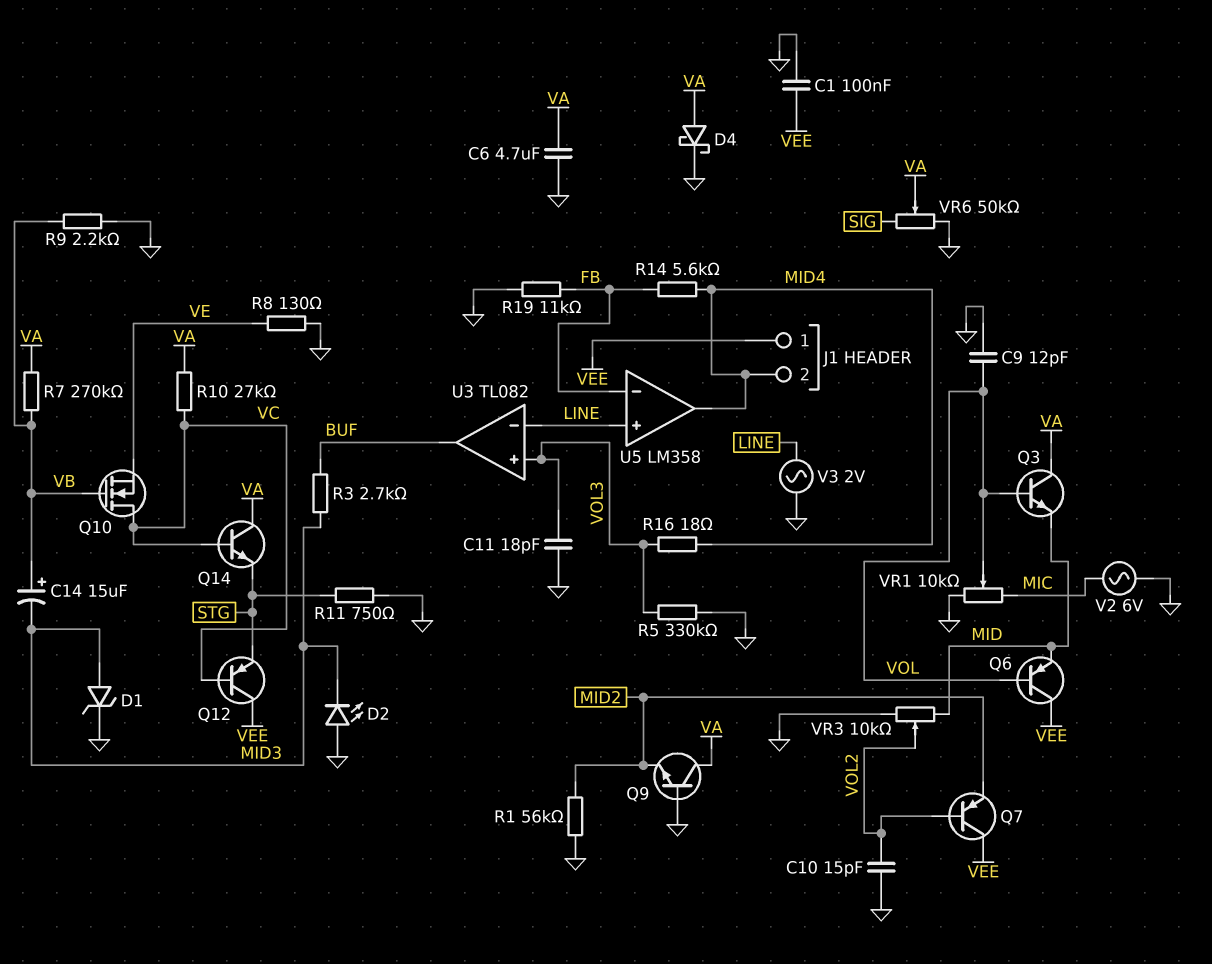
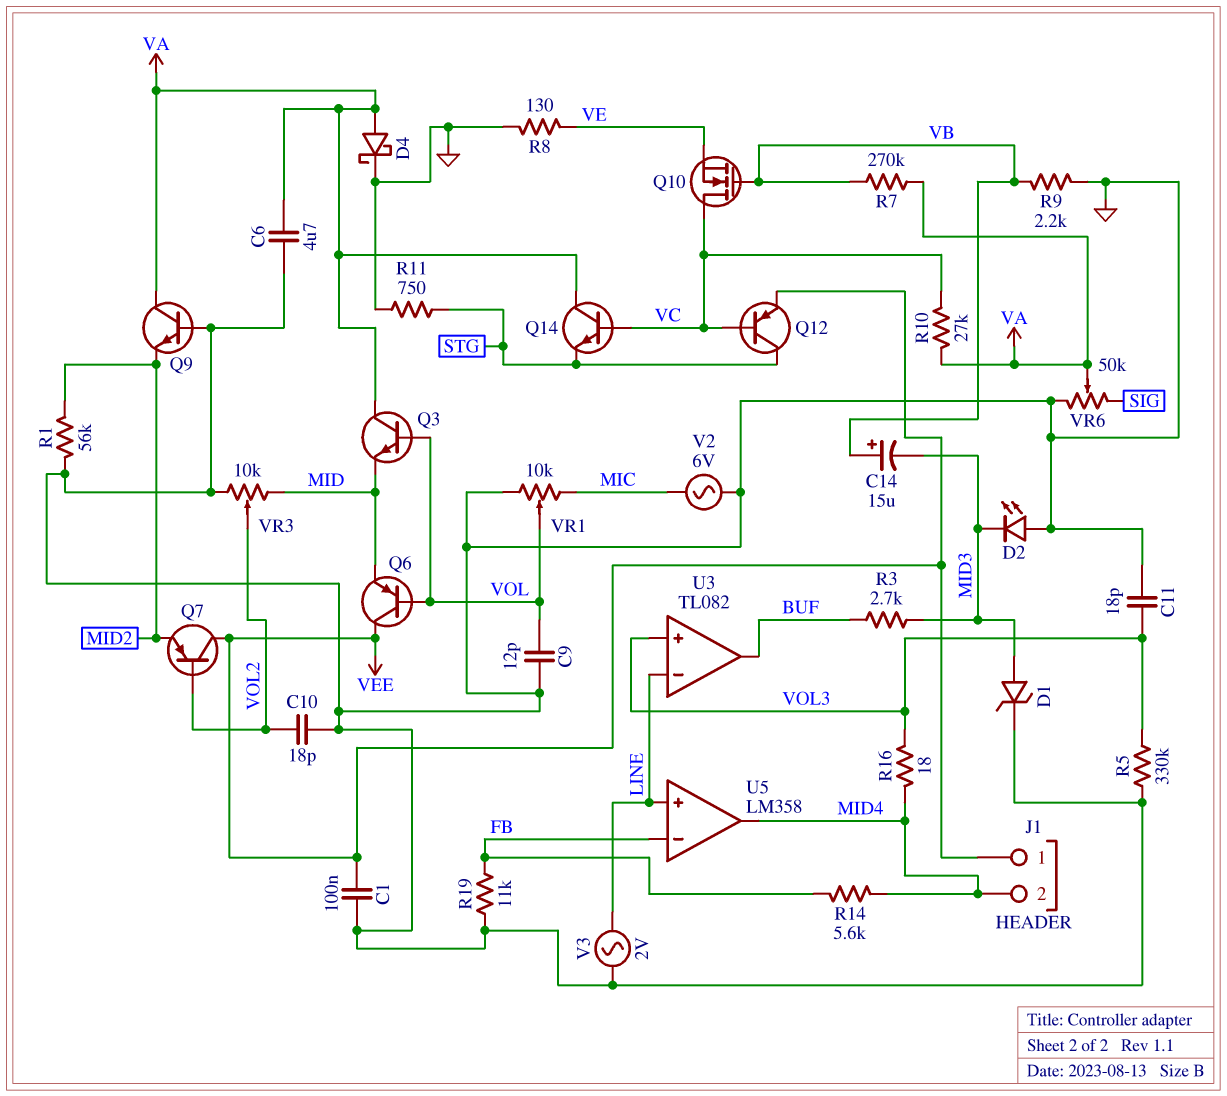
C10: 15pF (GND, VOL2) -> 18pF (GND, VOL2)
Q12: PNP (B VC, C VEE, E STG) -> PNP (B VC, C STG, E VEE)

